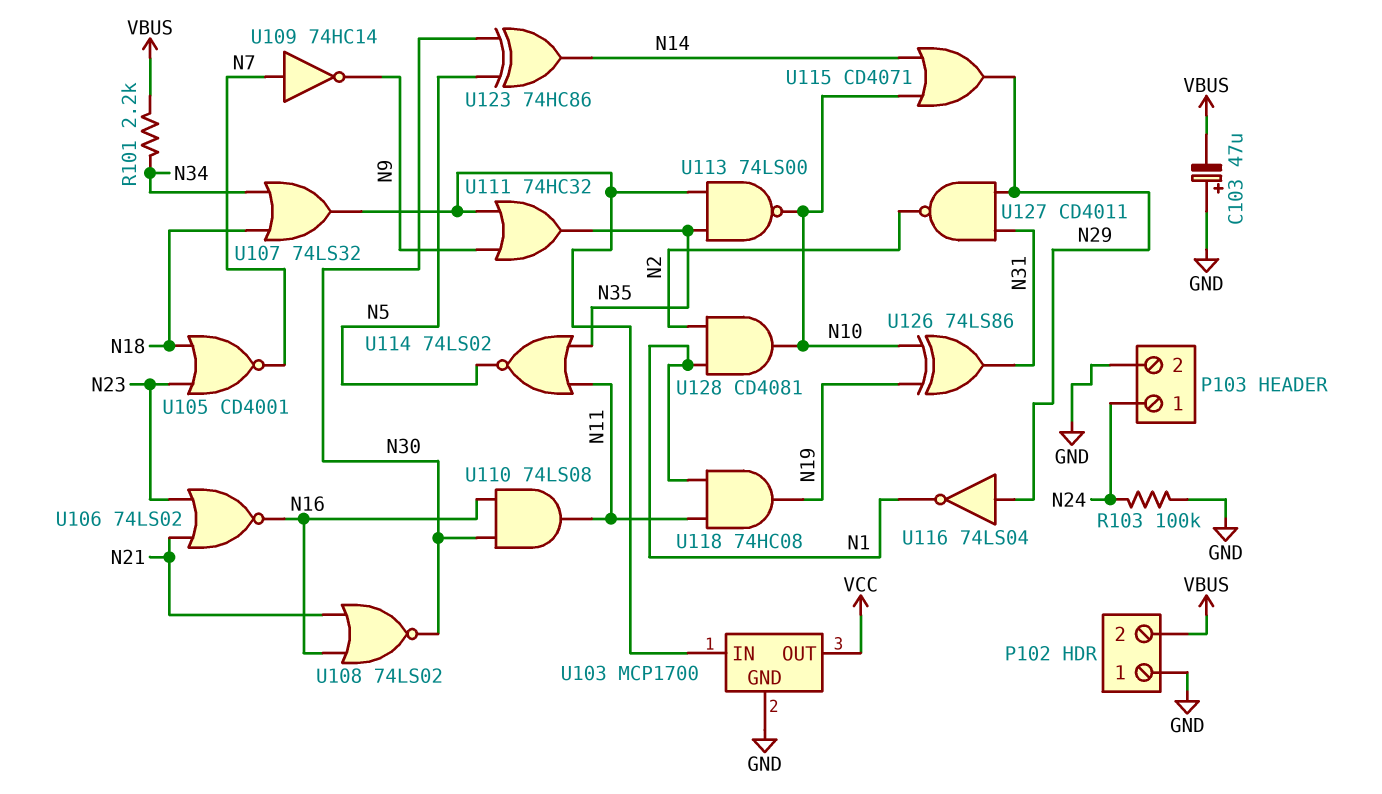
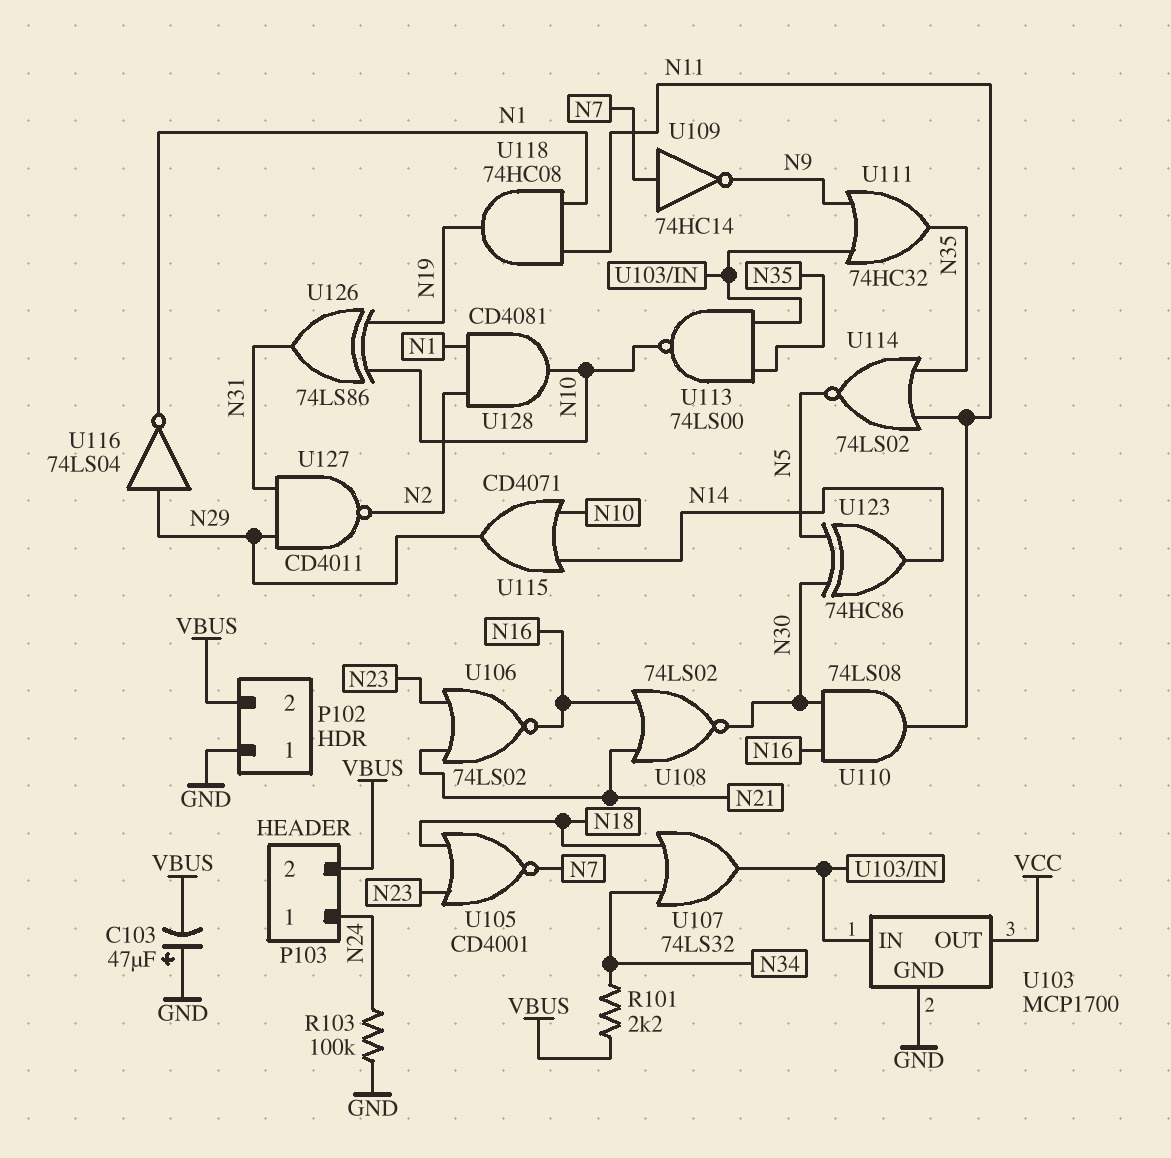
P103 pin 2: GND -> VBUS

